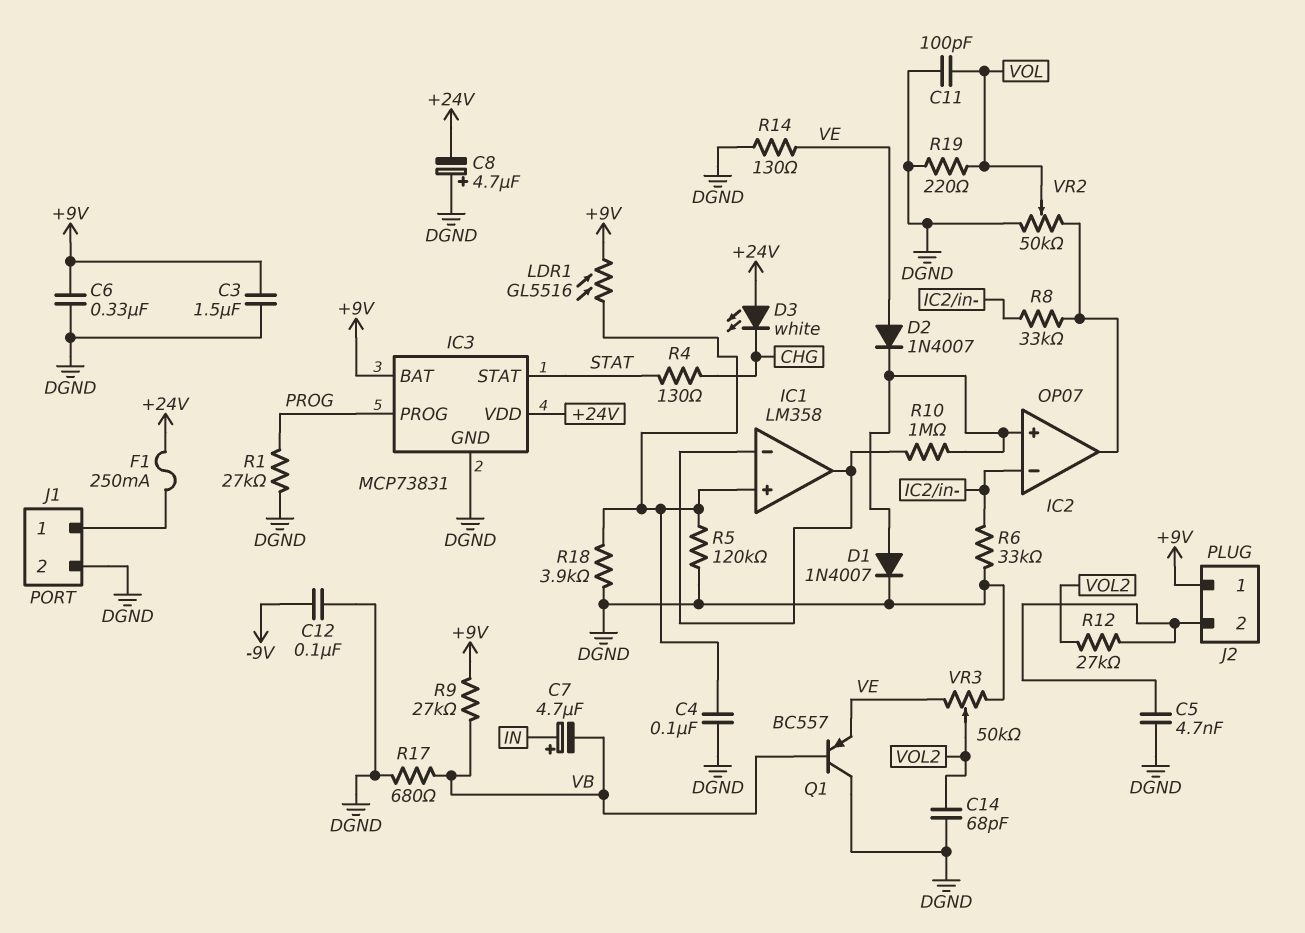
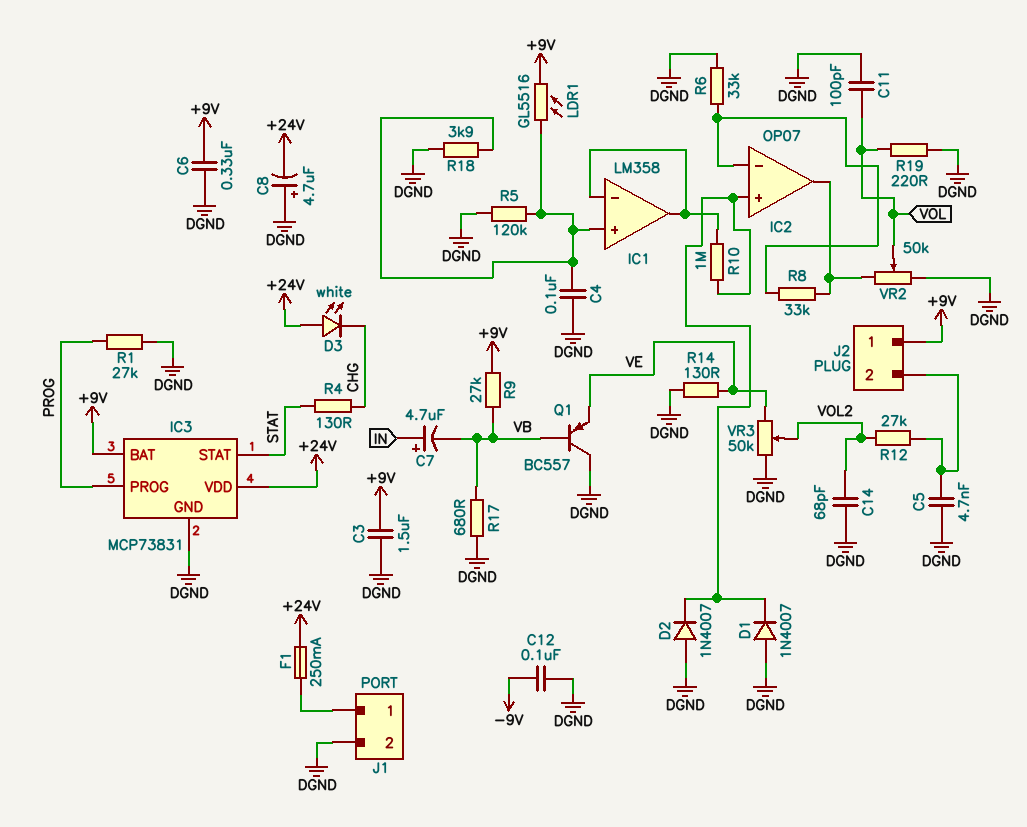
D1: diode 1N4007 (A IC2/in+, K DGND) -> diode 1N4007 (A DGND, K IC2/in+)
D2: diode 1N4007 (A VE, K IC2/in+) -> diode 1N4007 (A DGND, K IC2/in+)

